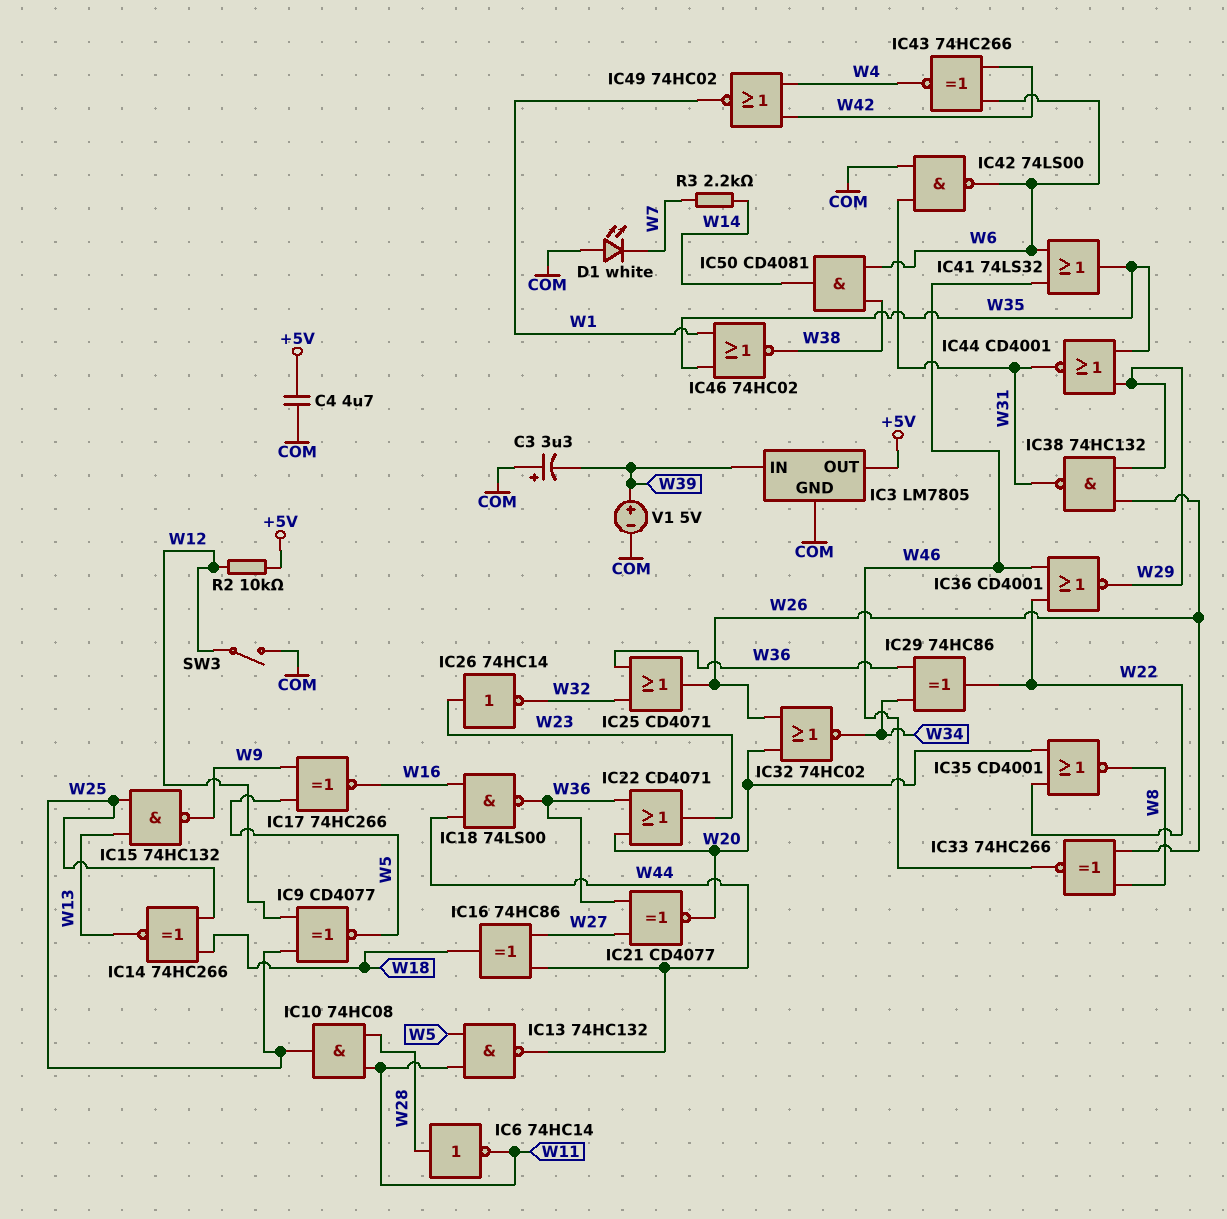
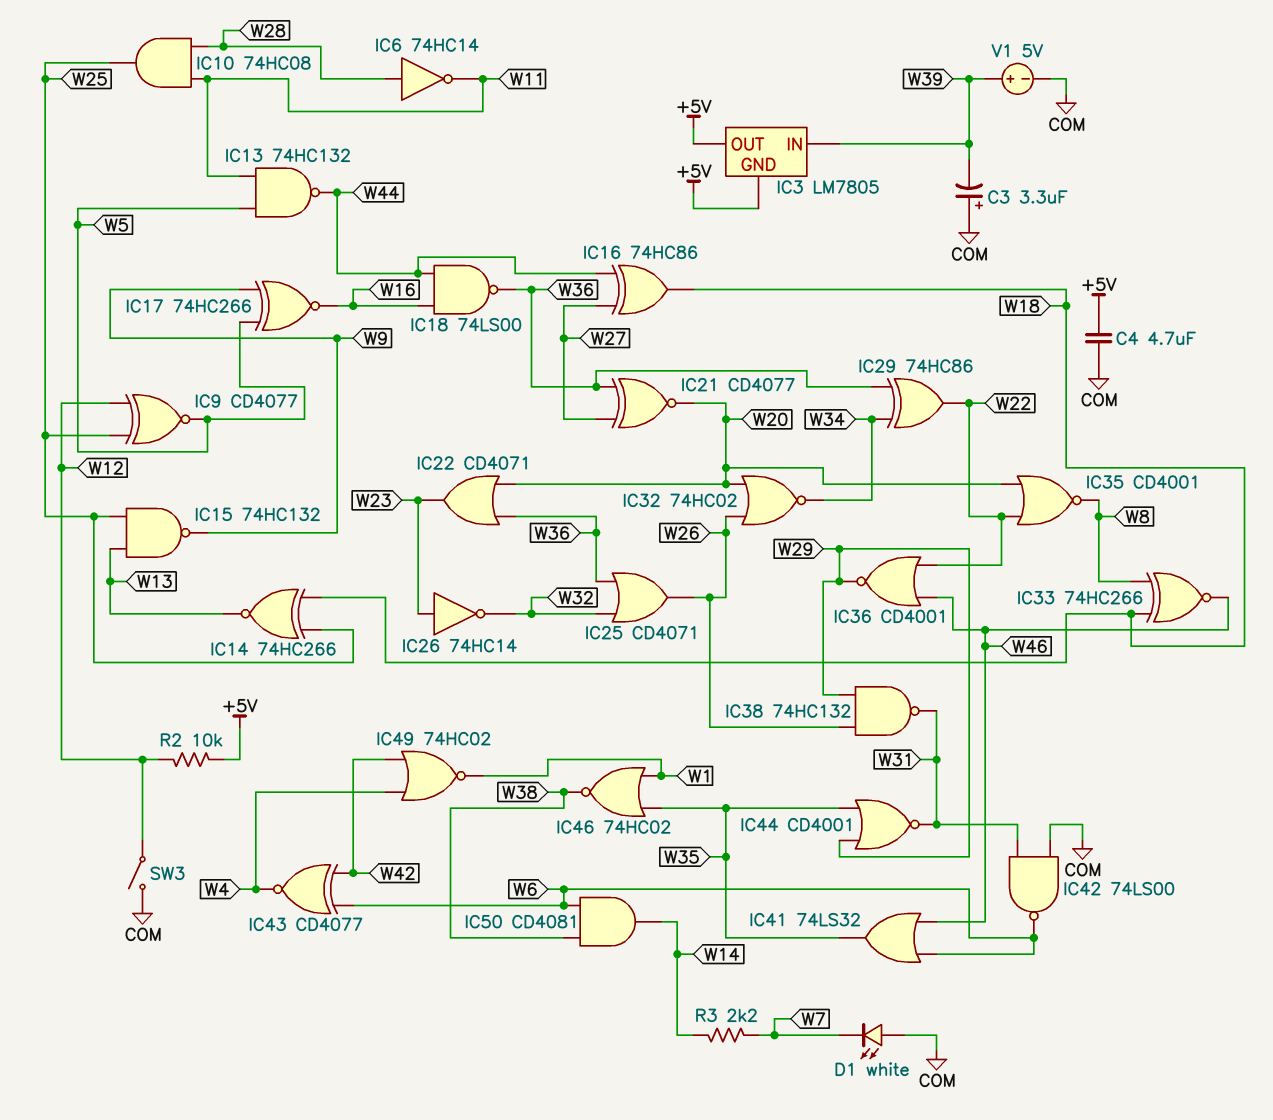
IC3 pin GND: COM -> +5V
IC33: XNOR 74HC266 (in W8, in W26, out W46) -> XNOR 74HC266 (in W8, in W18, out W46)
IC43: XNOR 74HC266 (in W6, in W42, out W4) -> XNOR CD4077 (in W6, in W42, out W4)

